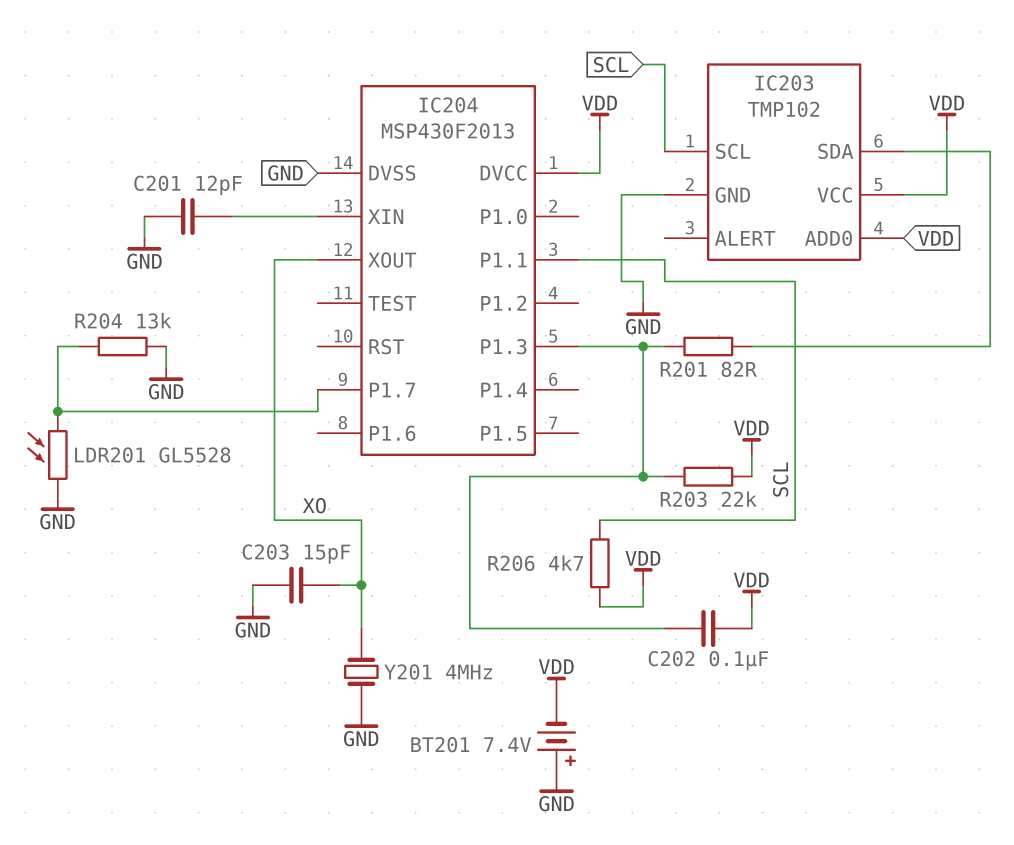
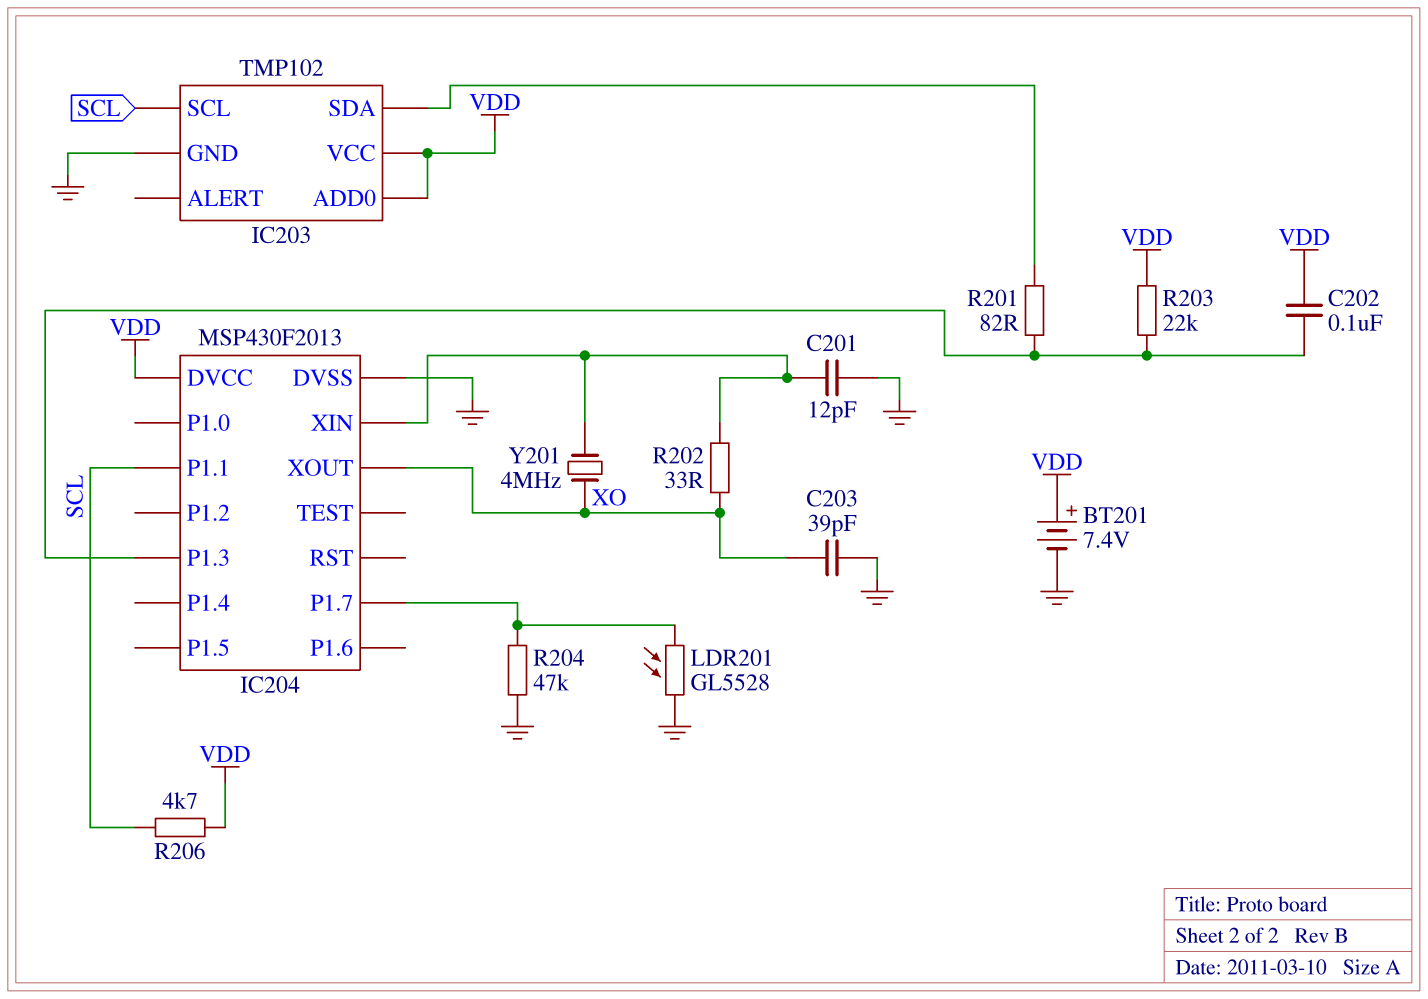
BT201: 7.4V (plus GND, minus VDD) -> 7.4V (plus VDD, minus GND)
C203: 15pF (GND, XO) -> 39pF (GND, XO)
R202: none -> 33 (IC204/XIN, XO)
R204: 13k (GND, IC204/P1.7) -> 47k (GND, IC204/P1.7)
Y201: 4MHz (GND, XO) -> 4MHz (IC204/XIN, XO)

